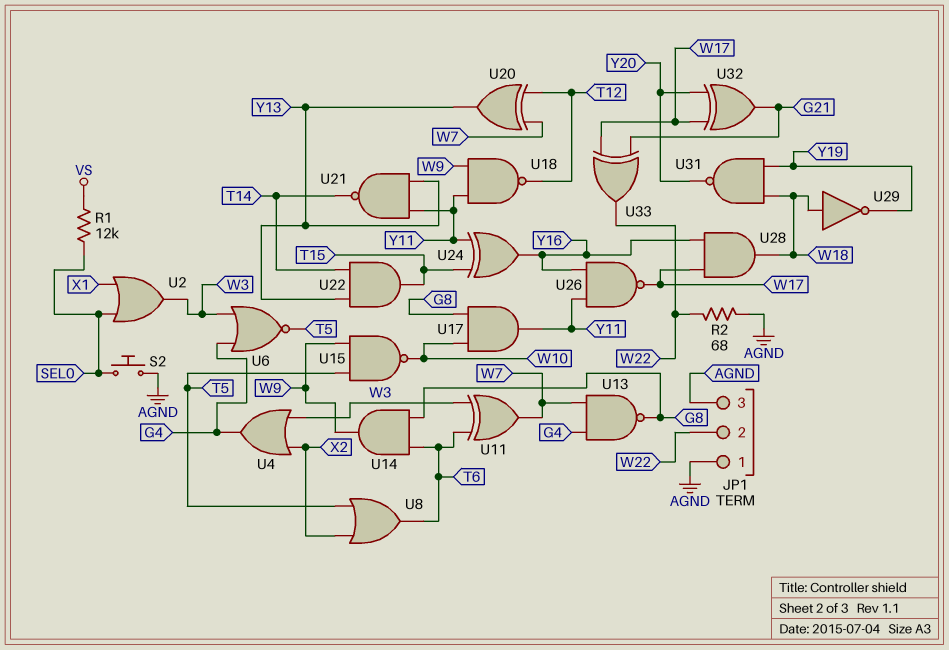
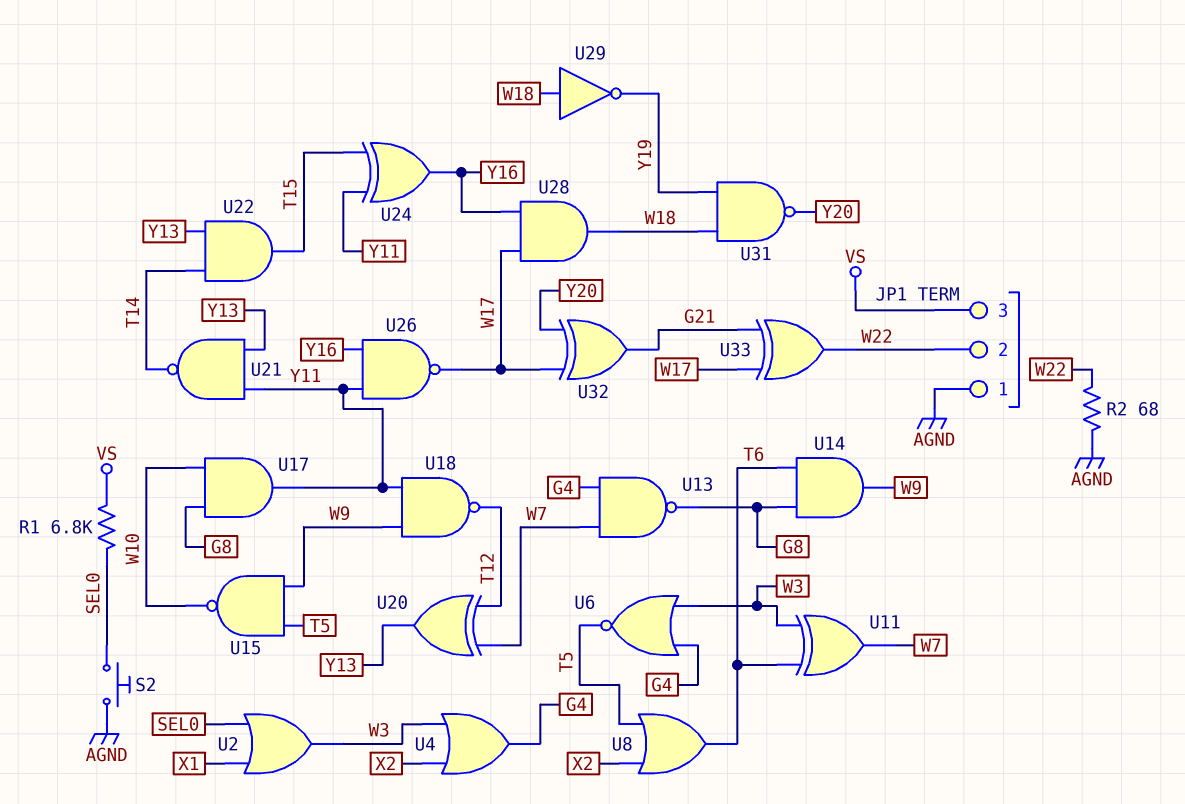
JP1 pin 3: AGND -> VS
R1: 12k (SEL0, VS) -> 6.8k (SEL0, VS)

